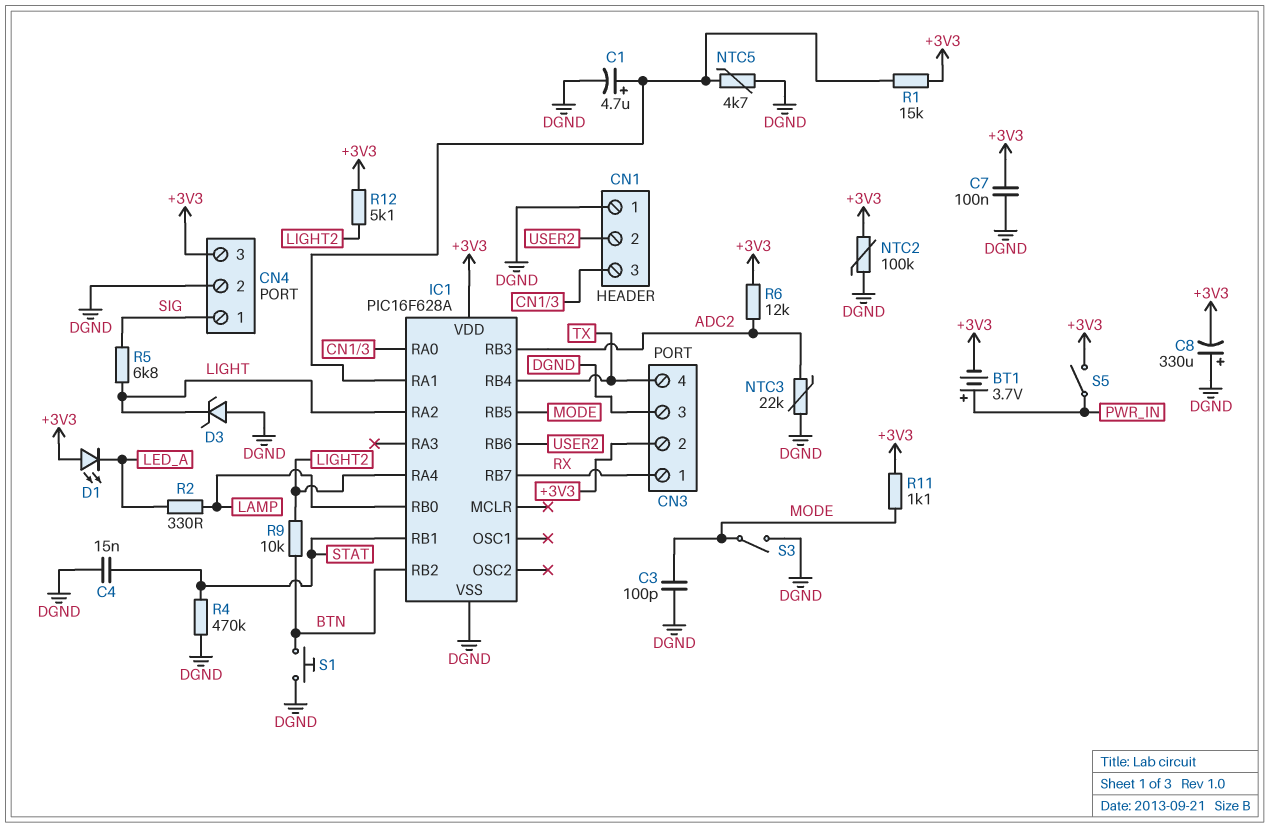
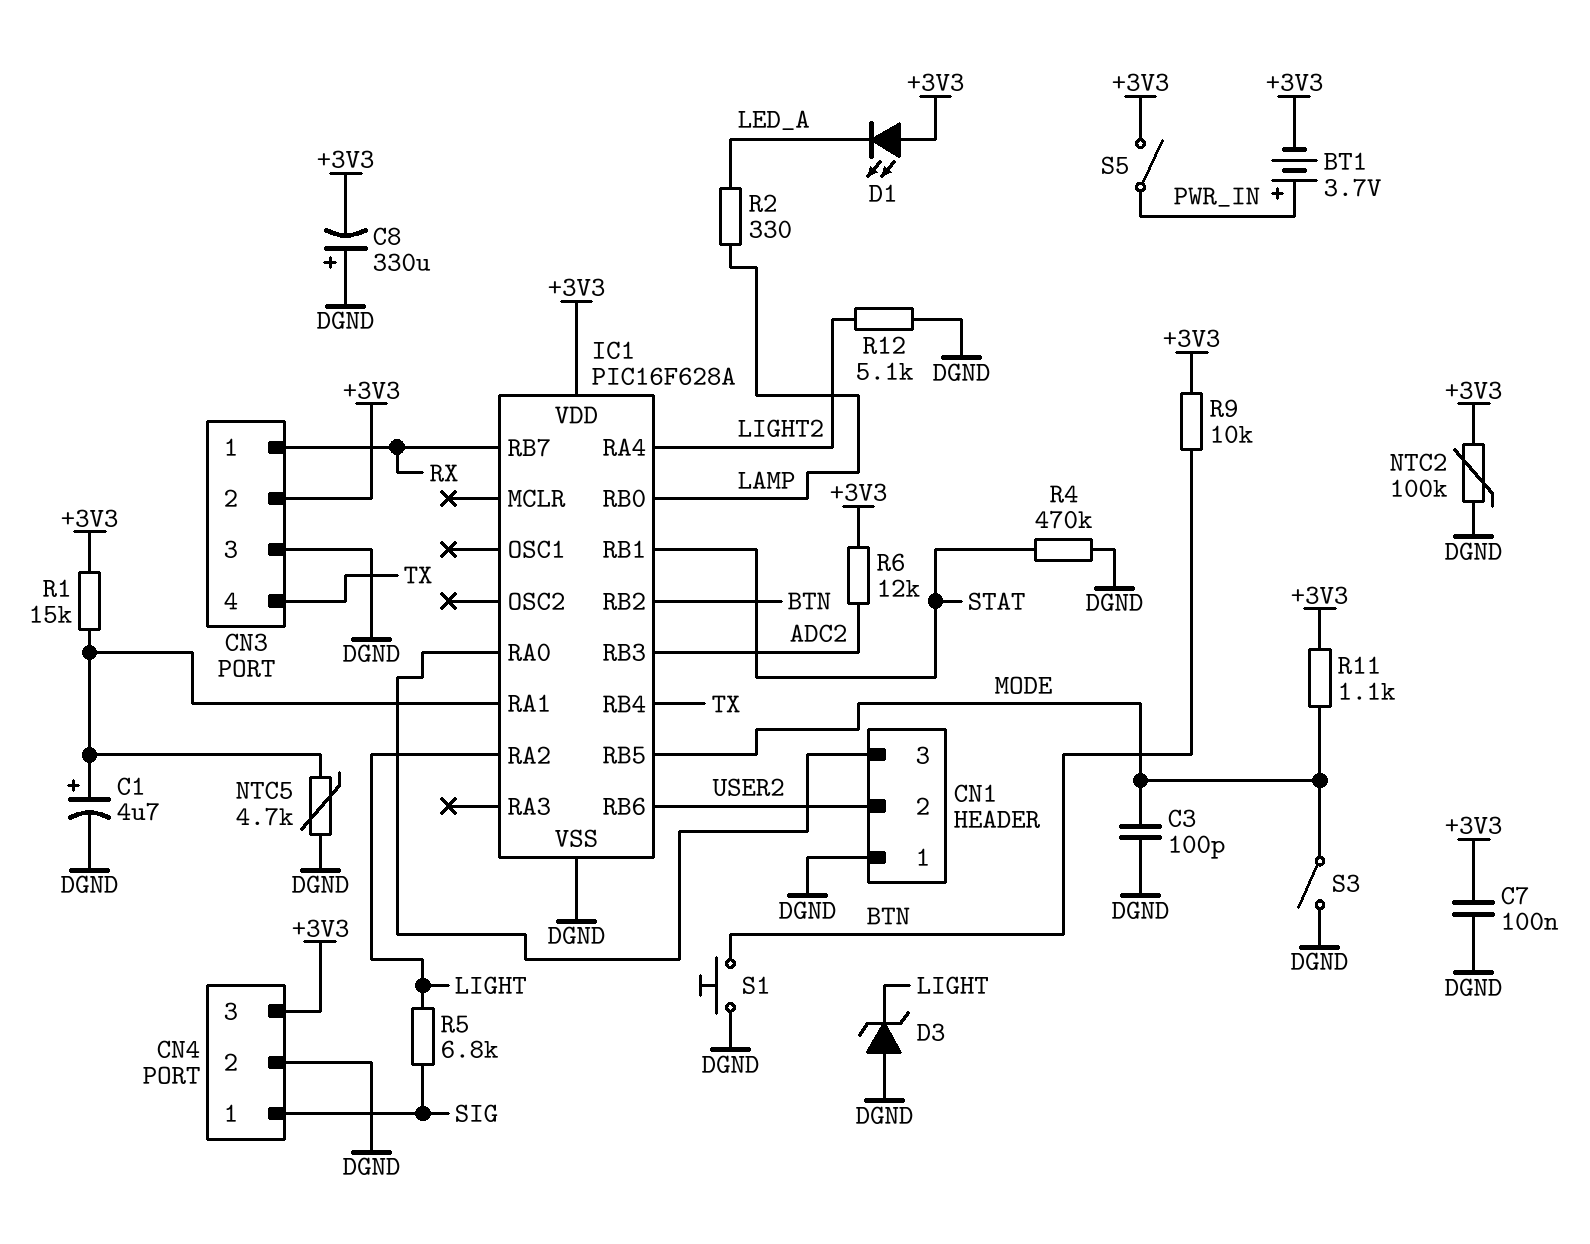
C4: 15nF (DGND, STAT) -> none
NTC3: 22k (ADC2, DGND) -> none
R9: 10k (BTN, LIGHT2) -> 10k (+3V3, BTN)
R12: 5.1k (+3V3, LIGHT2) -> 5.1k (DGND, LIGHT2)

